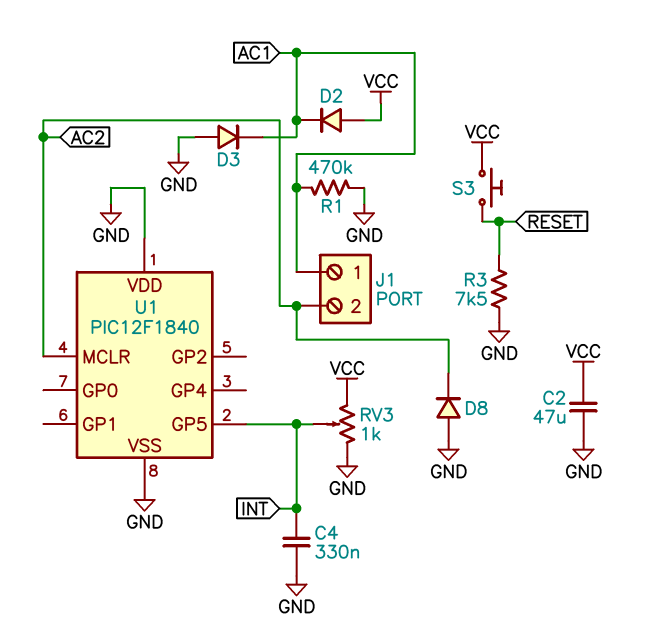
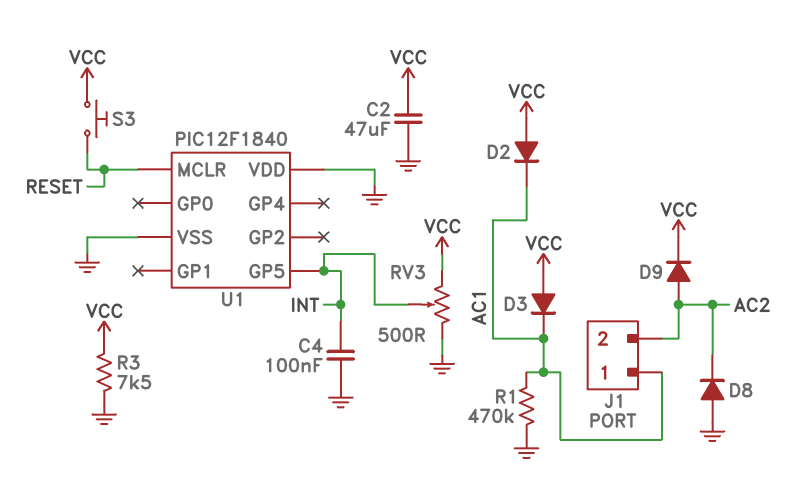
C4: 330nF (GND, INT) -> 100nF (GND, INT)
D3: diode (A GND, K AC1) -> diode (A VCC, K AC1)
D9: none -> diode (A AC2, K VCC)
R3: 7.5k (GND, RESET) -> 7.5k (GND, VCC)
RV3: 1k (GND, VCC, wiper INT) -> 500 (GND, VCC, wiper INT)
U1 pin MCLR: AC2 -> RESET

